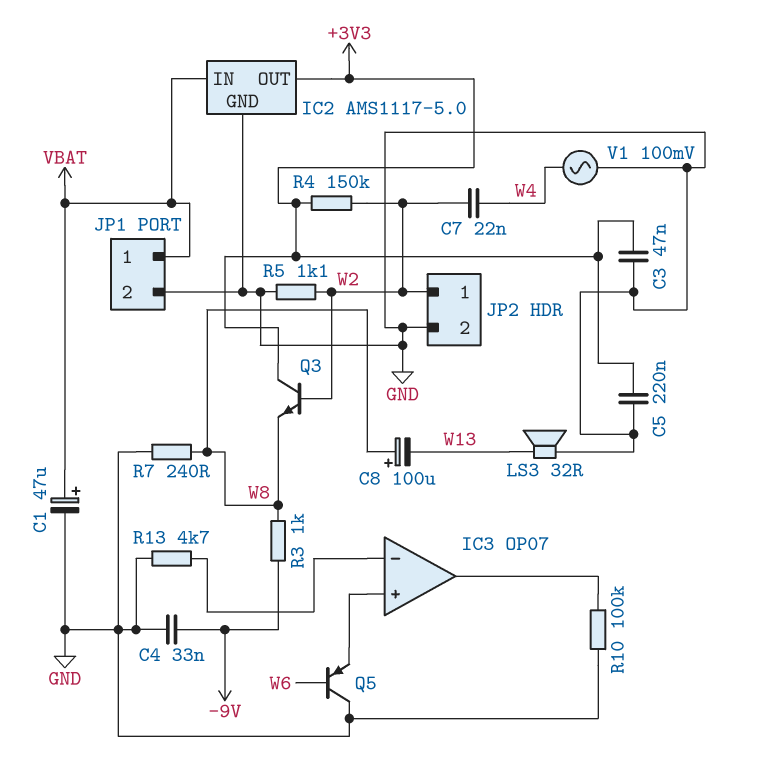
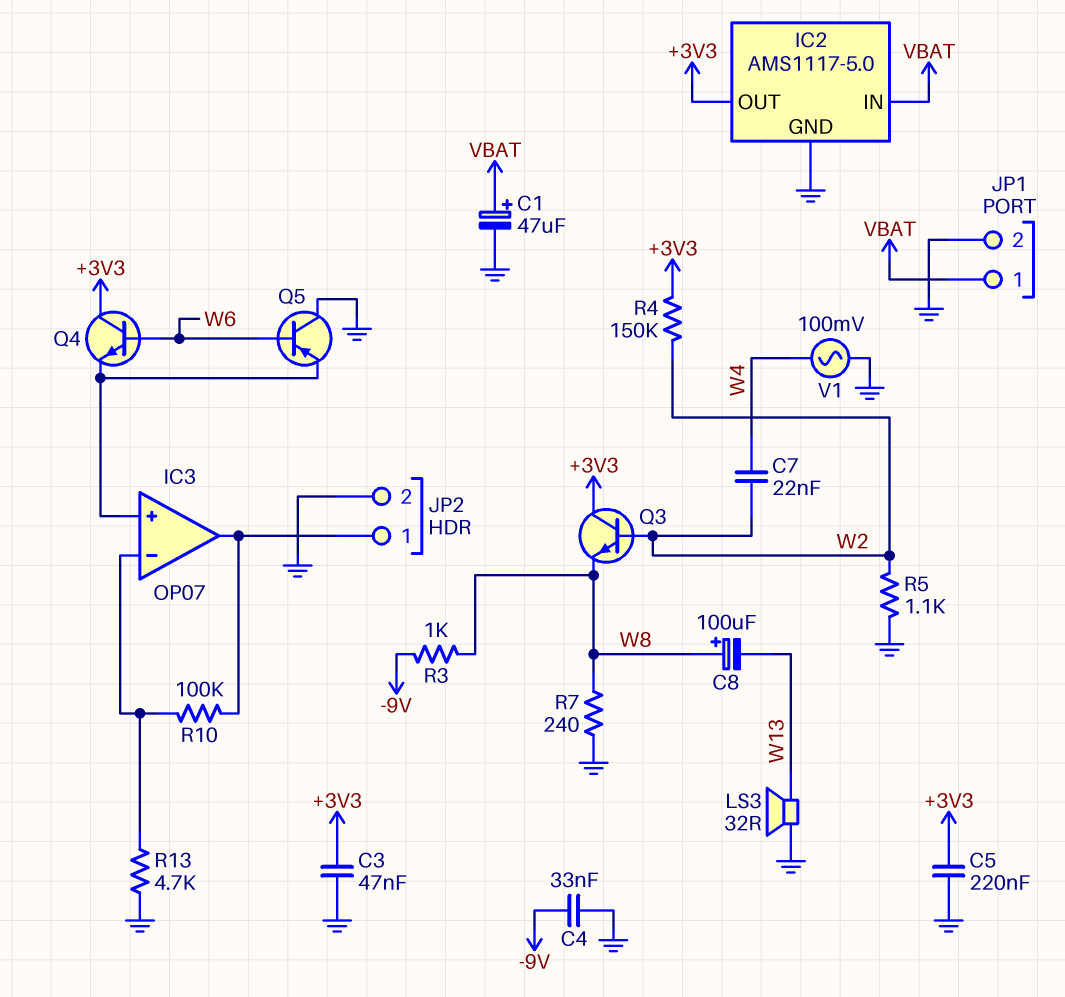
JP2 pin 1: W2 -> IC3/out
Q4: none -> NPN (B W6, C +3V3, E IC3/in+)
R10: 100k (GND, IC3/out) -> 100k (IC3/in-, IC3/out)

